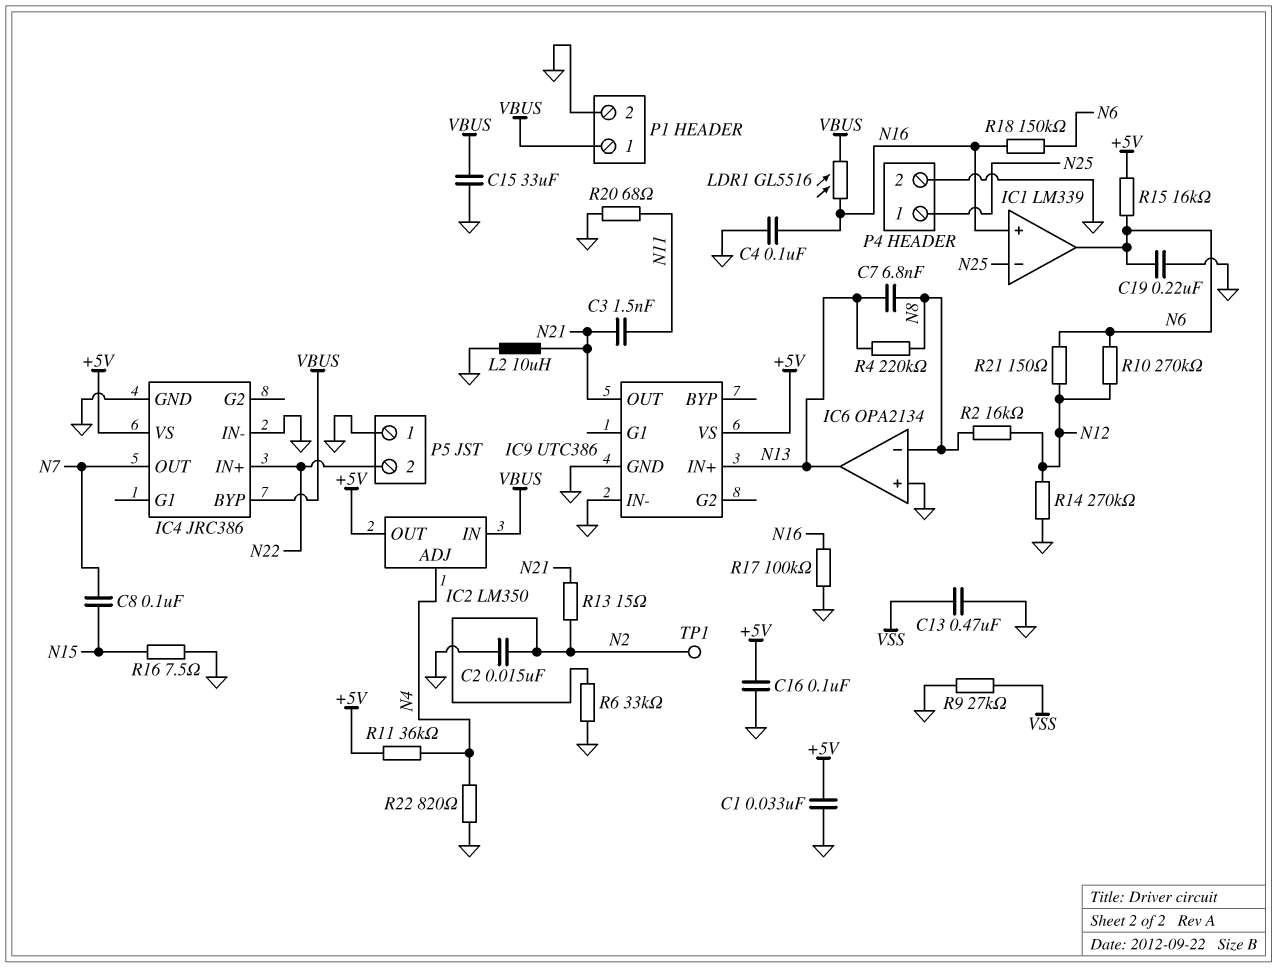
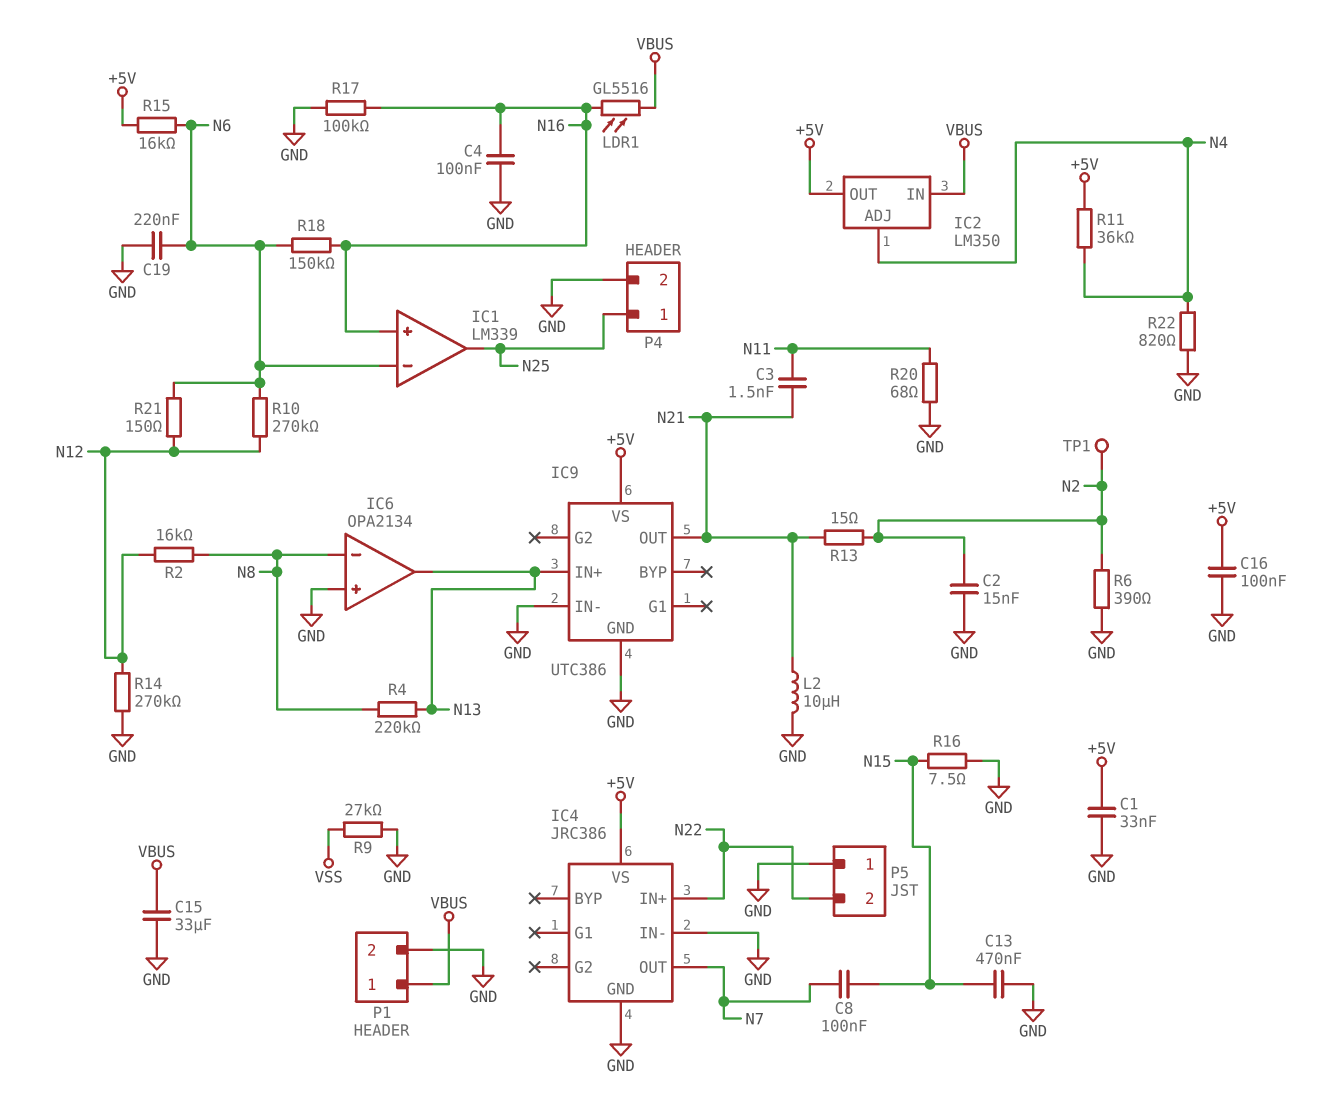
C7: 6.8nF (N8, N13) -> none
C13: 470nF (GND, VSS) -> 470nF (GND, N15)
IC1 pin in-: N25 -> N6
IC1 pin out: N6 -> N25
IC4 pin BYP: VBUS -> none
R6: 33k (GND, N2) -> 390 (GND, N2)

